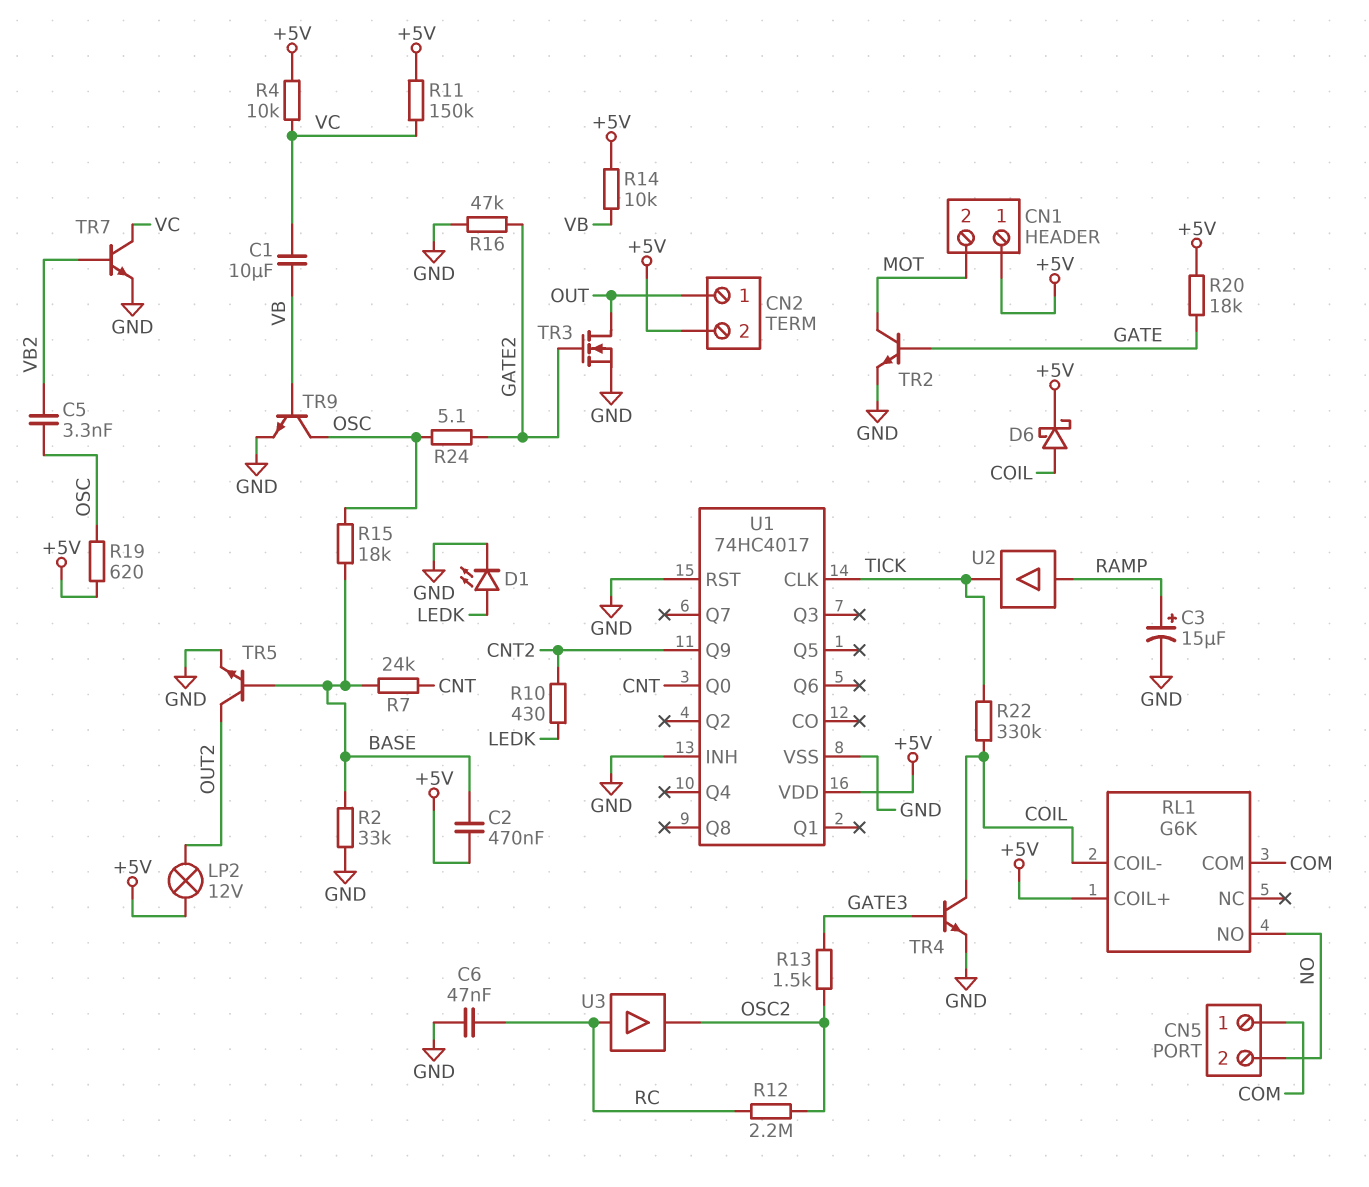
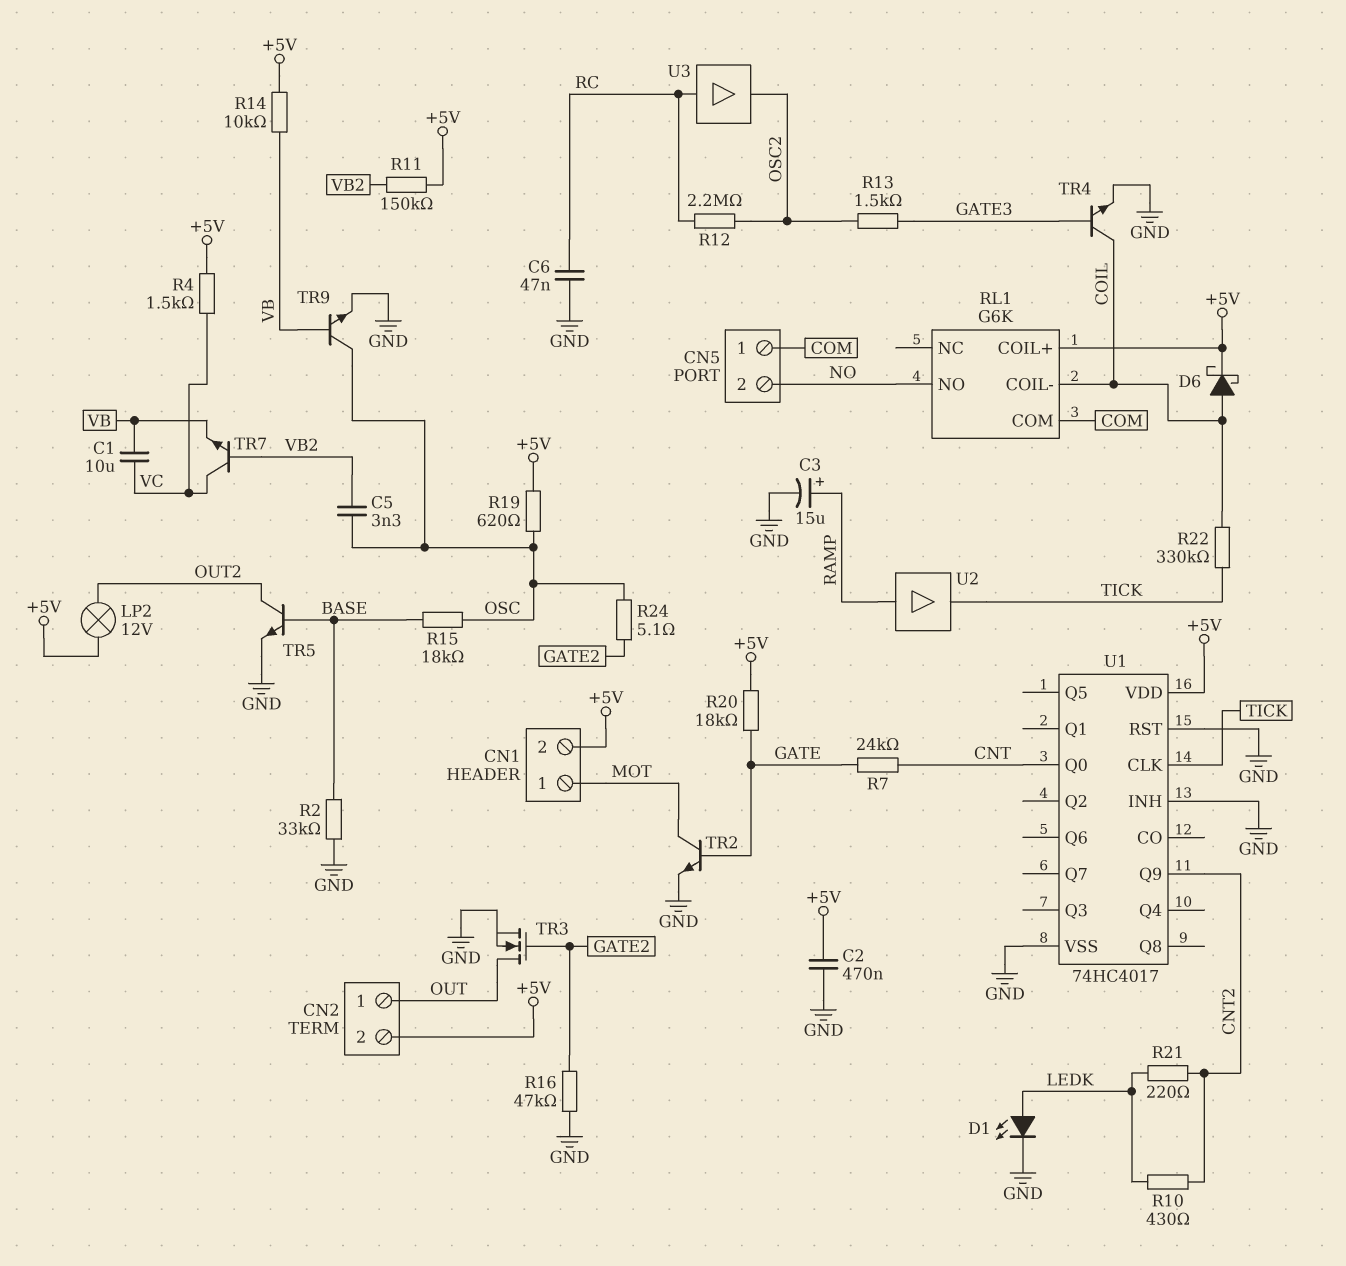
C2: 470nF (+5V, BASE) -> 470nF (+5V, GND)
CN1 pin 1: +5V -> MOT
CN1 pin 2: MOT -> +5V
R4: 10k (+5V, VC) -> 1.5k (+5V, VC)
R7: 24k (BASE, CNT) -> 24k (CNT, GATE)
R11: 150k (+5V, VC) -> 150k (+5V, VB2)
R21: none -> 220 (CNT2, LEDK)
TR7: NPN (B VB2, C VC, E GND) -> NPN (B VB2, C VC, E VB)

